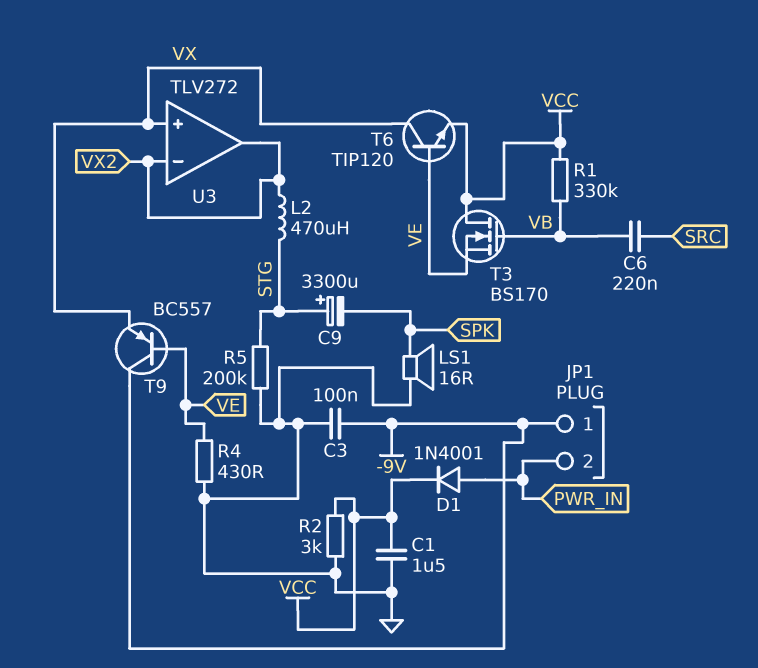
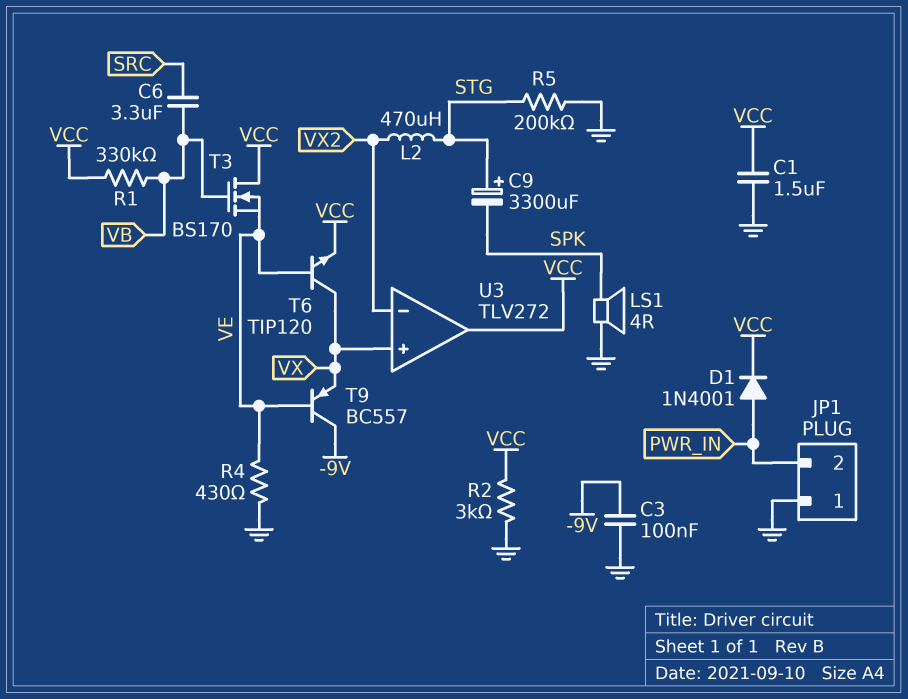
C6: 220nF (SRC, VB) -> 3.3uF (SRC, VB)
JP1 pin 1: -9V -> GND
LS1: speaker 16R (GND, SPK) -> speaker 4R (GND, SPK)
U3 pin out: VX2 -> VCC

